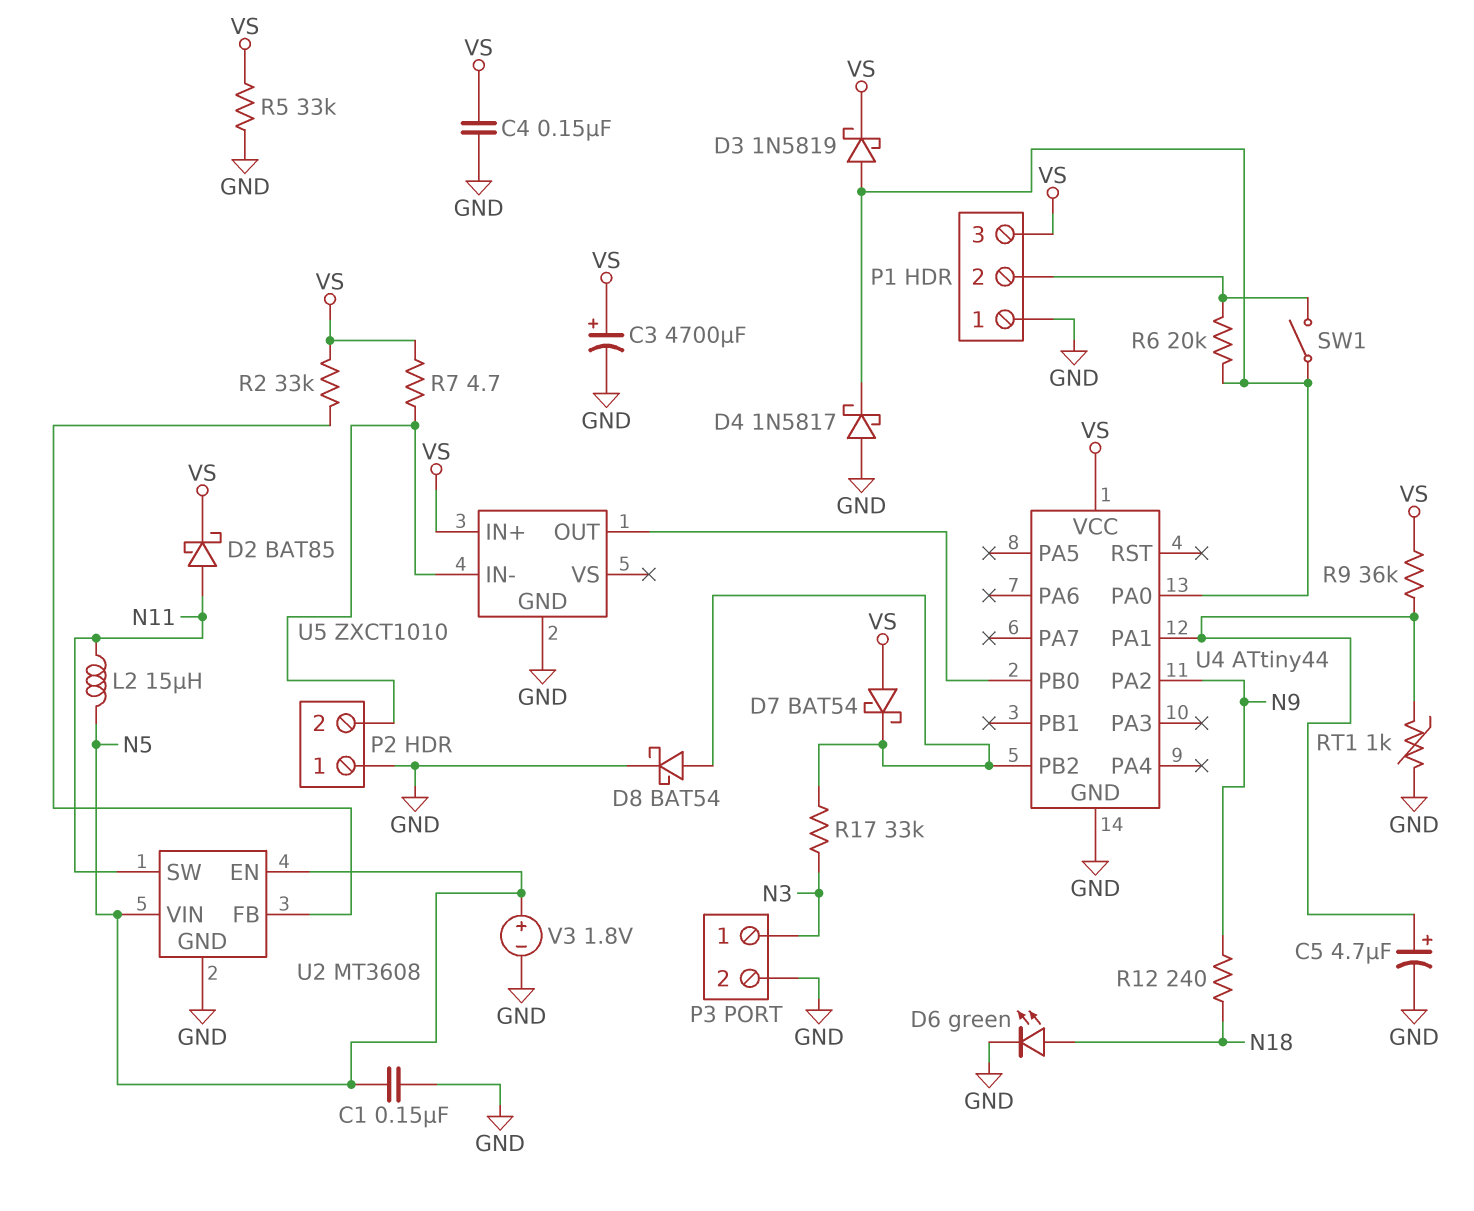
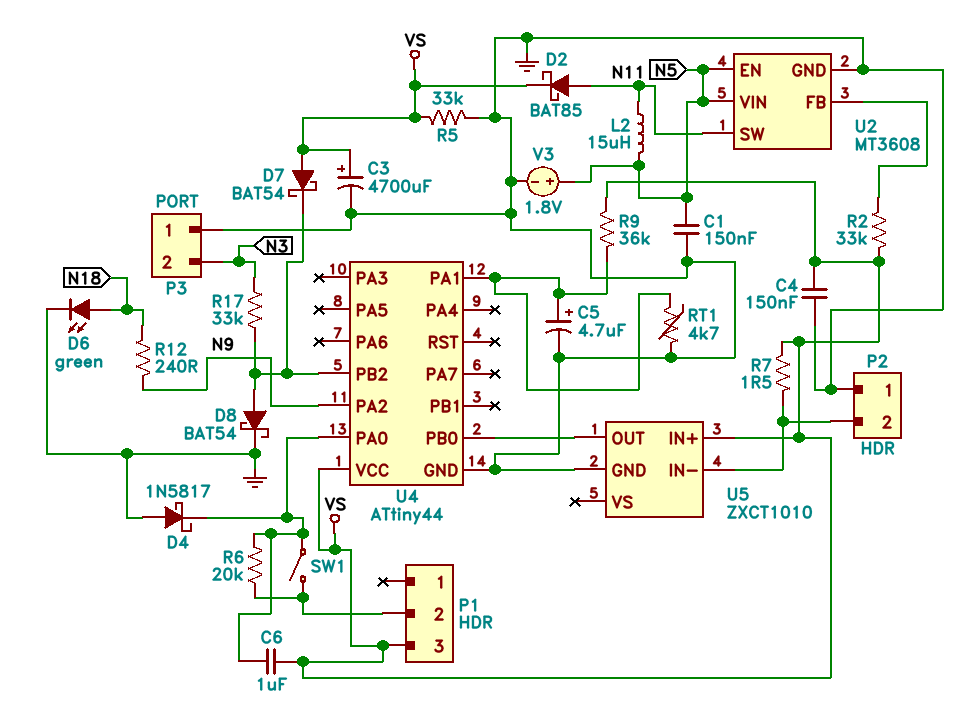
C6: none -> 1uF (U4/PA0, VS)
D3: schottky 1N5819 (A U4/PA0, K VS) -> none
P1 pin 1: GND -> none
P3 pin 1: N3 -> GND
P3 pin 2: GND -> N3
R7: 4.7 (P2/2, VS) -> 1.5 (P2/2, VS)
RT1: 1k (GND, U4/PA1) -> 4.7k (GND, U4/PA1)

